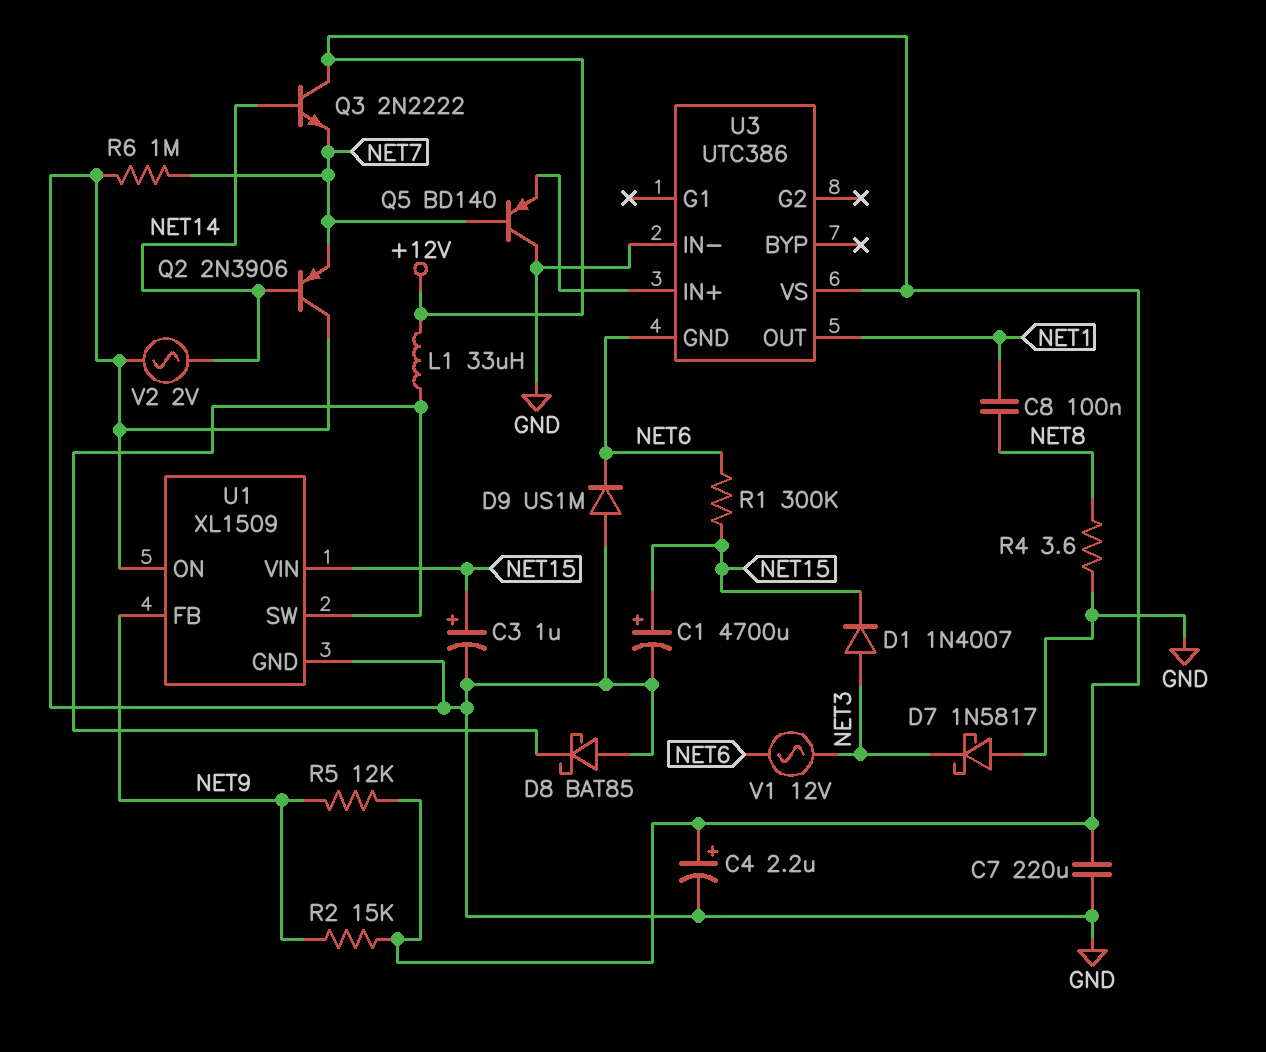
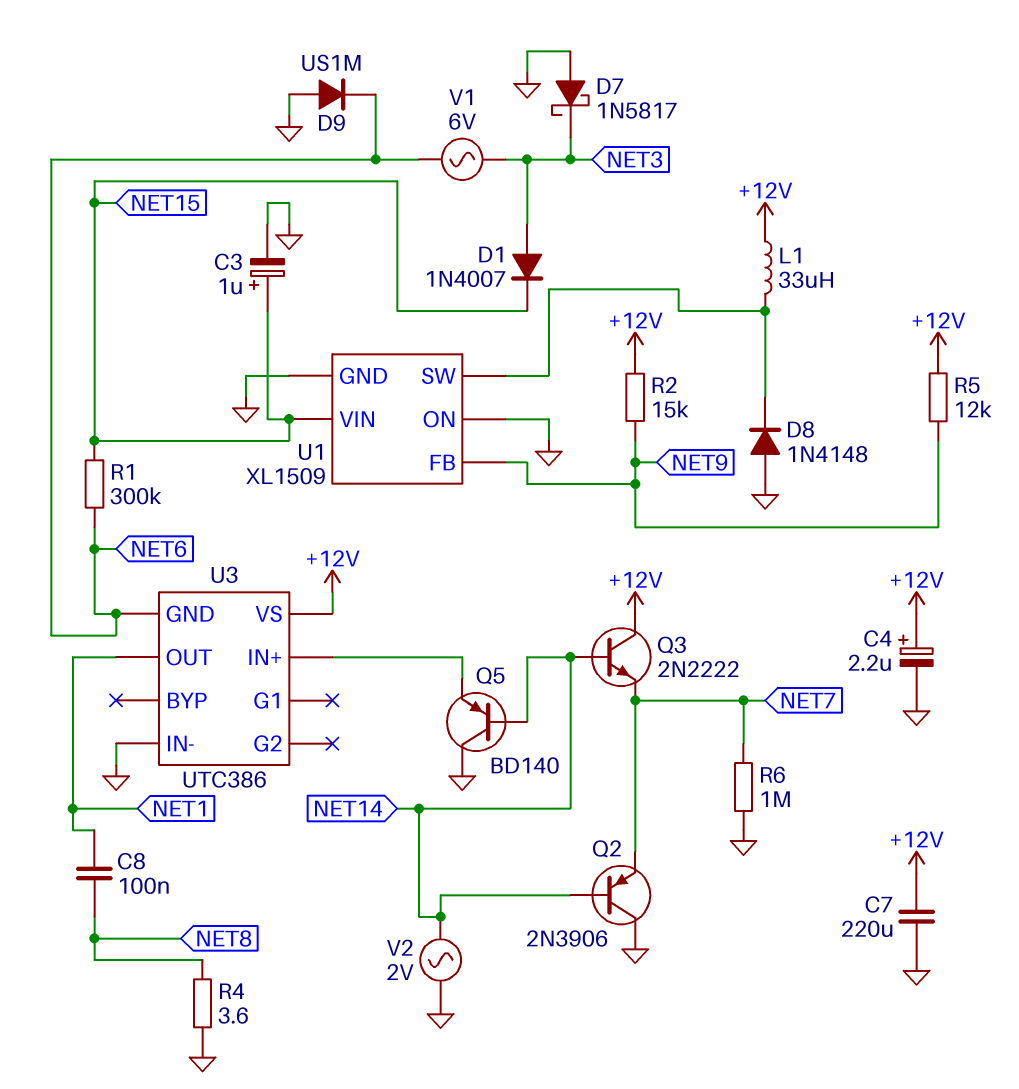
C1: 4700uF (plus NET15, minus GND) -> none
D8: schottky BAT85 (A GND, K U1/SW) -> diode 1N4148 (A GND, K U1/SW)
Q5: PNP BD140 (B NET7, C GND, E U3/IN+) -> PNP BD140 (B NET14, C GND, E U3/IN+)
V1: AC 12V (NET3, NET6) -> AC 6V (NET3, NET6)

